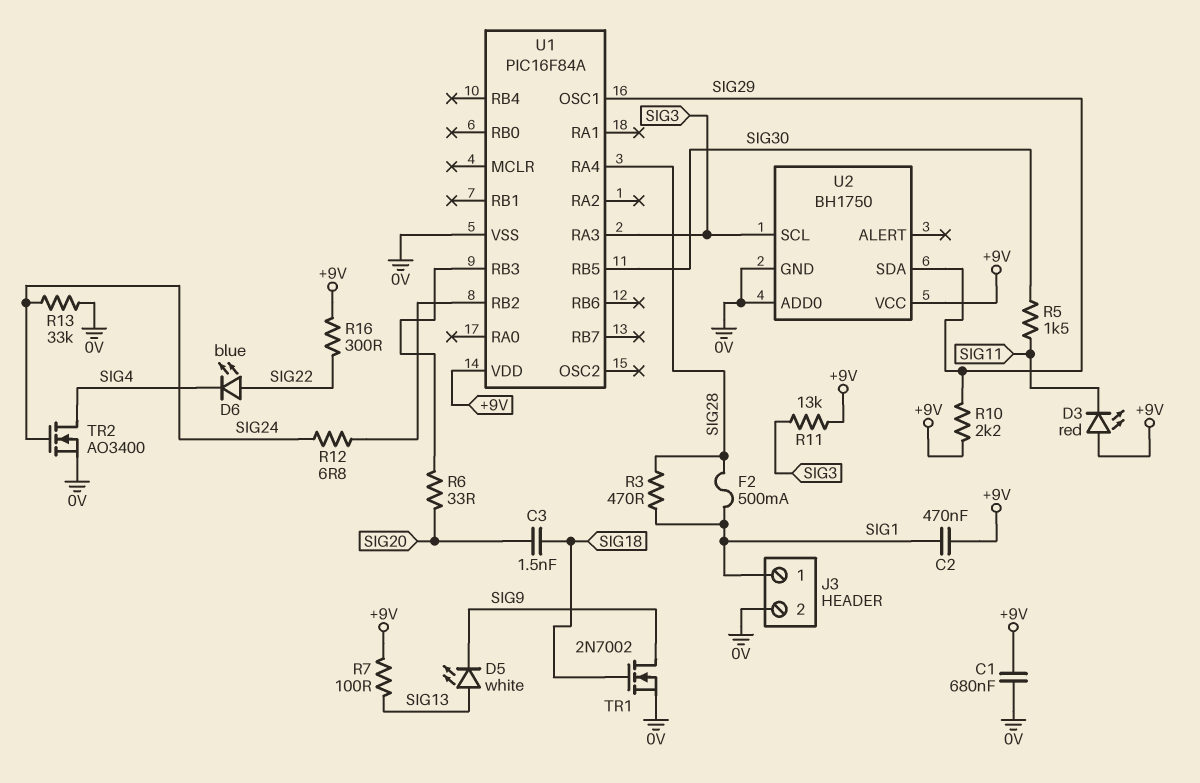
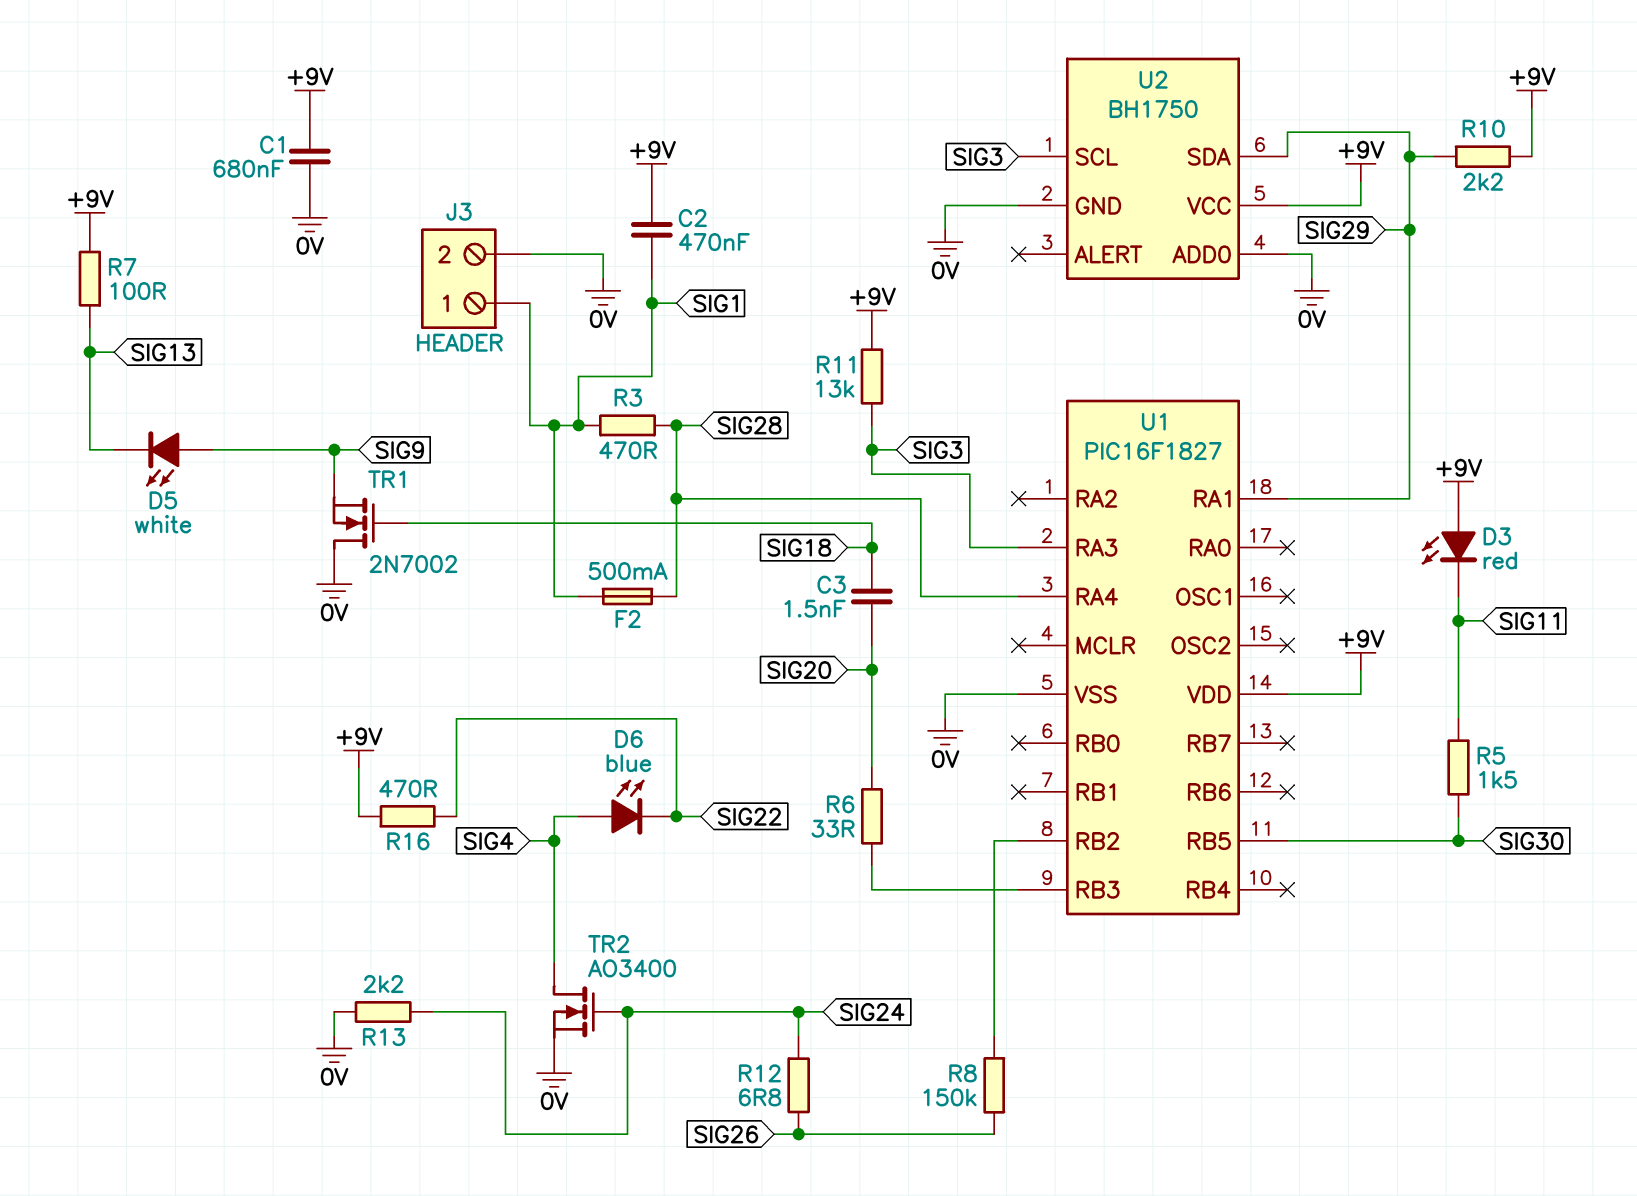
D5: LED white (A SIG13, K SIG9) -> LED white (A SIG9, K SIG13)
D6: LED blue (A SIG22, K SIG4) -> LED blue (A SIG4, K SIG22)
R8: none -> 150k (SIG26, U1/RB2)
R12: 6.8 (SIG24, U1/RB2) -> 6.8 (SIG24, SIG26)
R13: 33k (0V, SIG24) -> 2.2k (0V, SIG24)
R16: 300 (+9V, SIG22) -> 470 (+9V, SIG22)
TR1: NMOS 2N7002 (G SIG18, D SIG9, S 0V) -> NMOS 2N7002 (G SIG18, D 0V, S SIG9)
U1: PIC16F84A -> PIC16F1827
U1 pin OSC1: SIG29 -> none
U1 pin RA1: none -> SIG29

